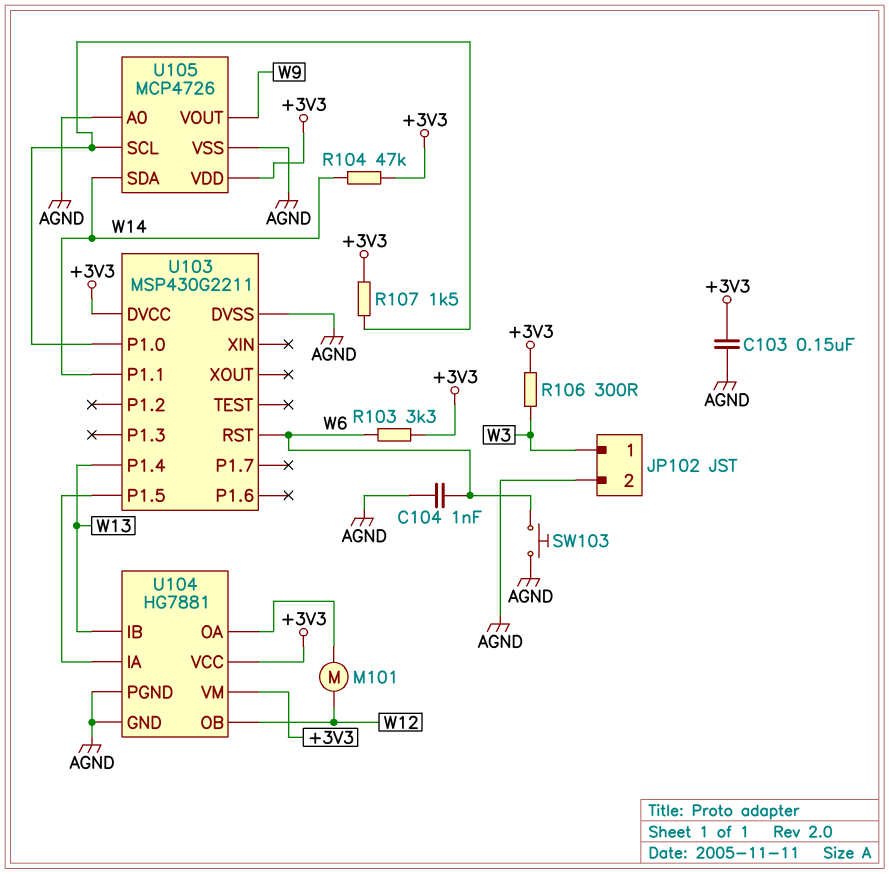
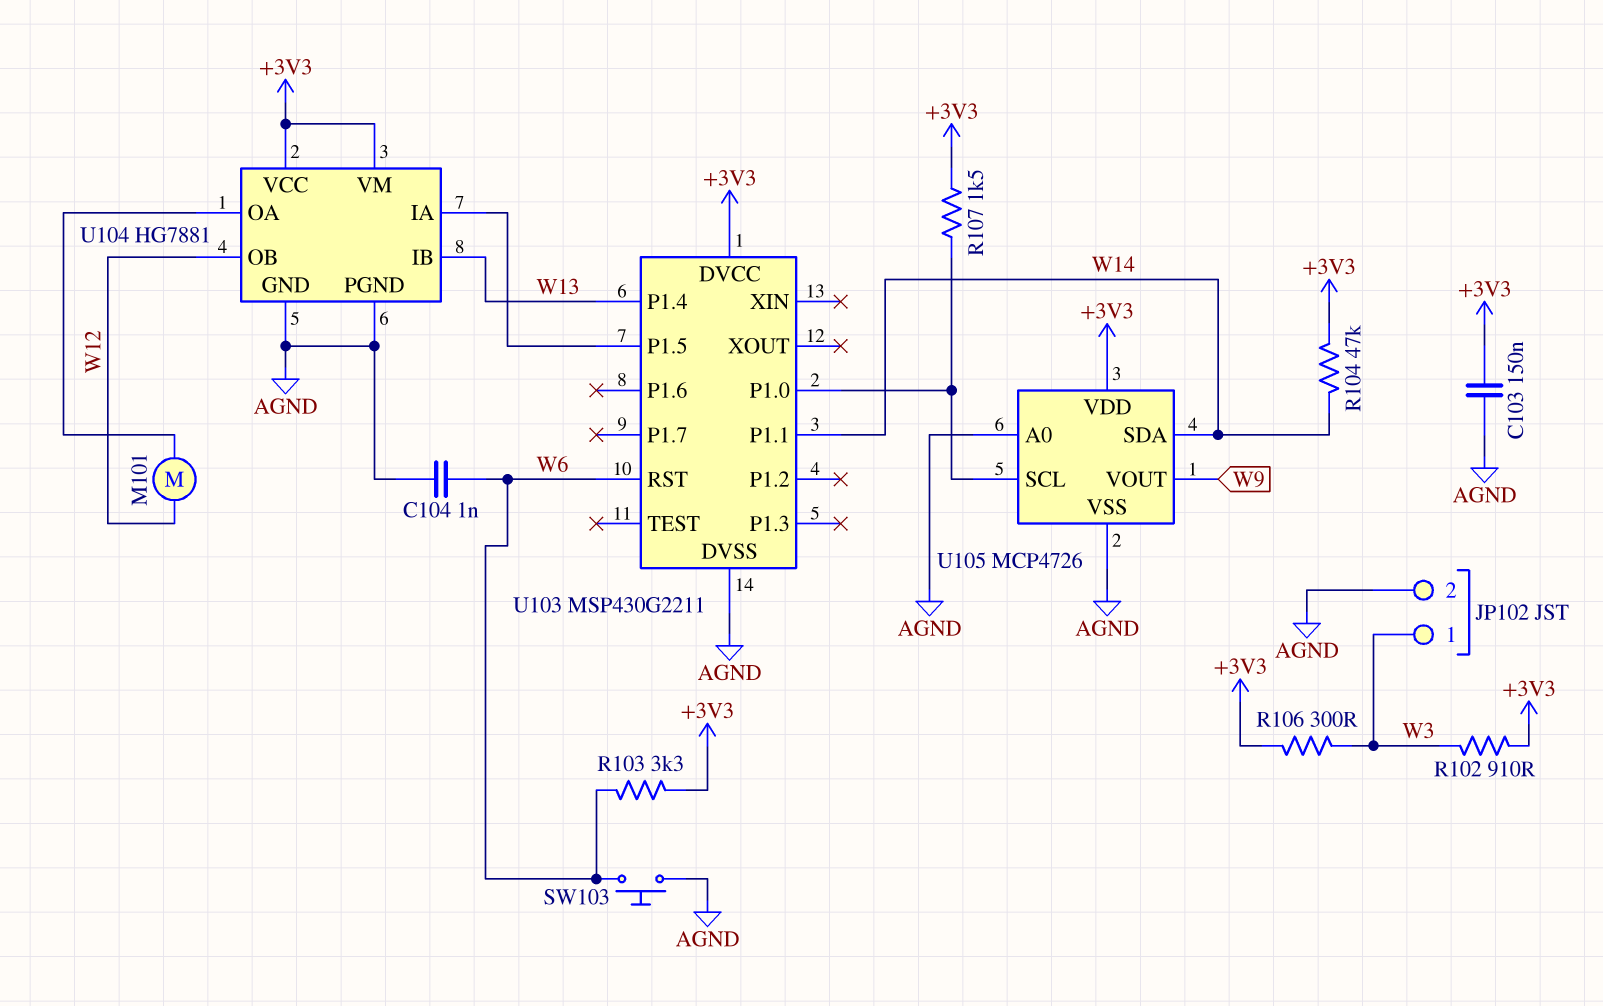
R102: none -> 910 (+3V3, W3)

